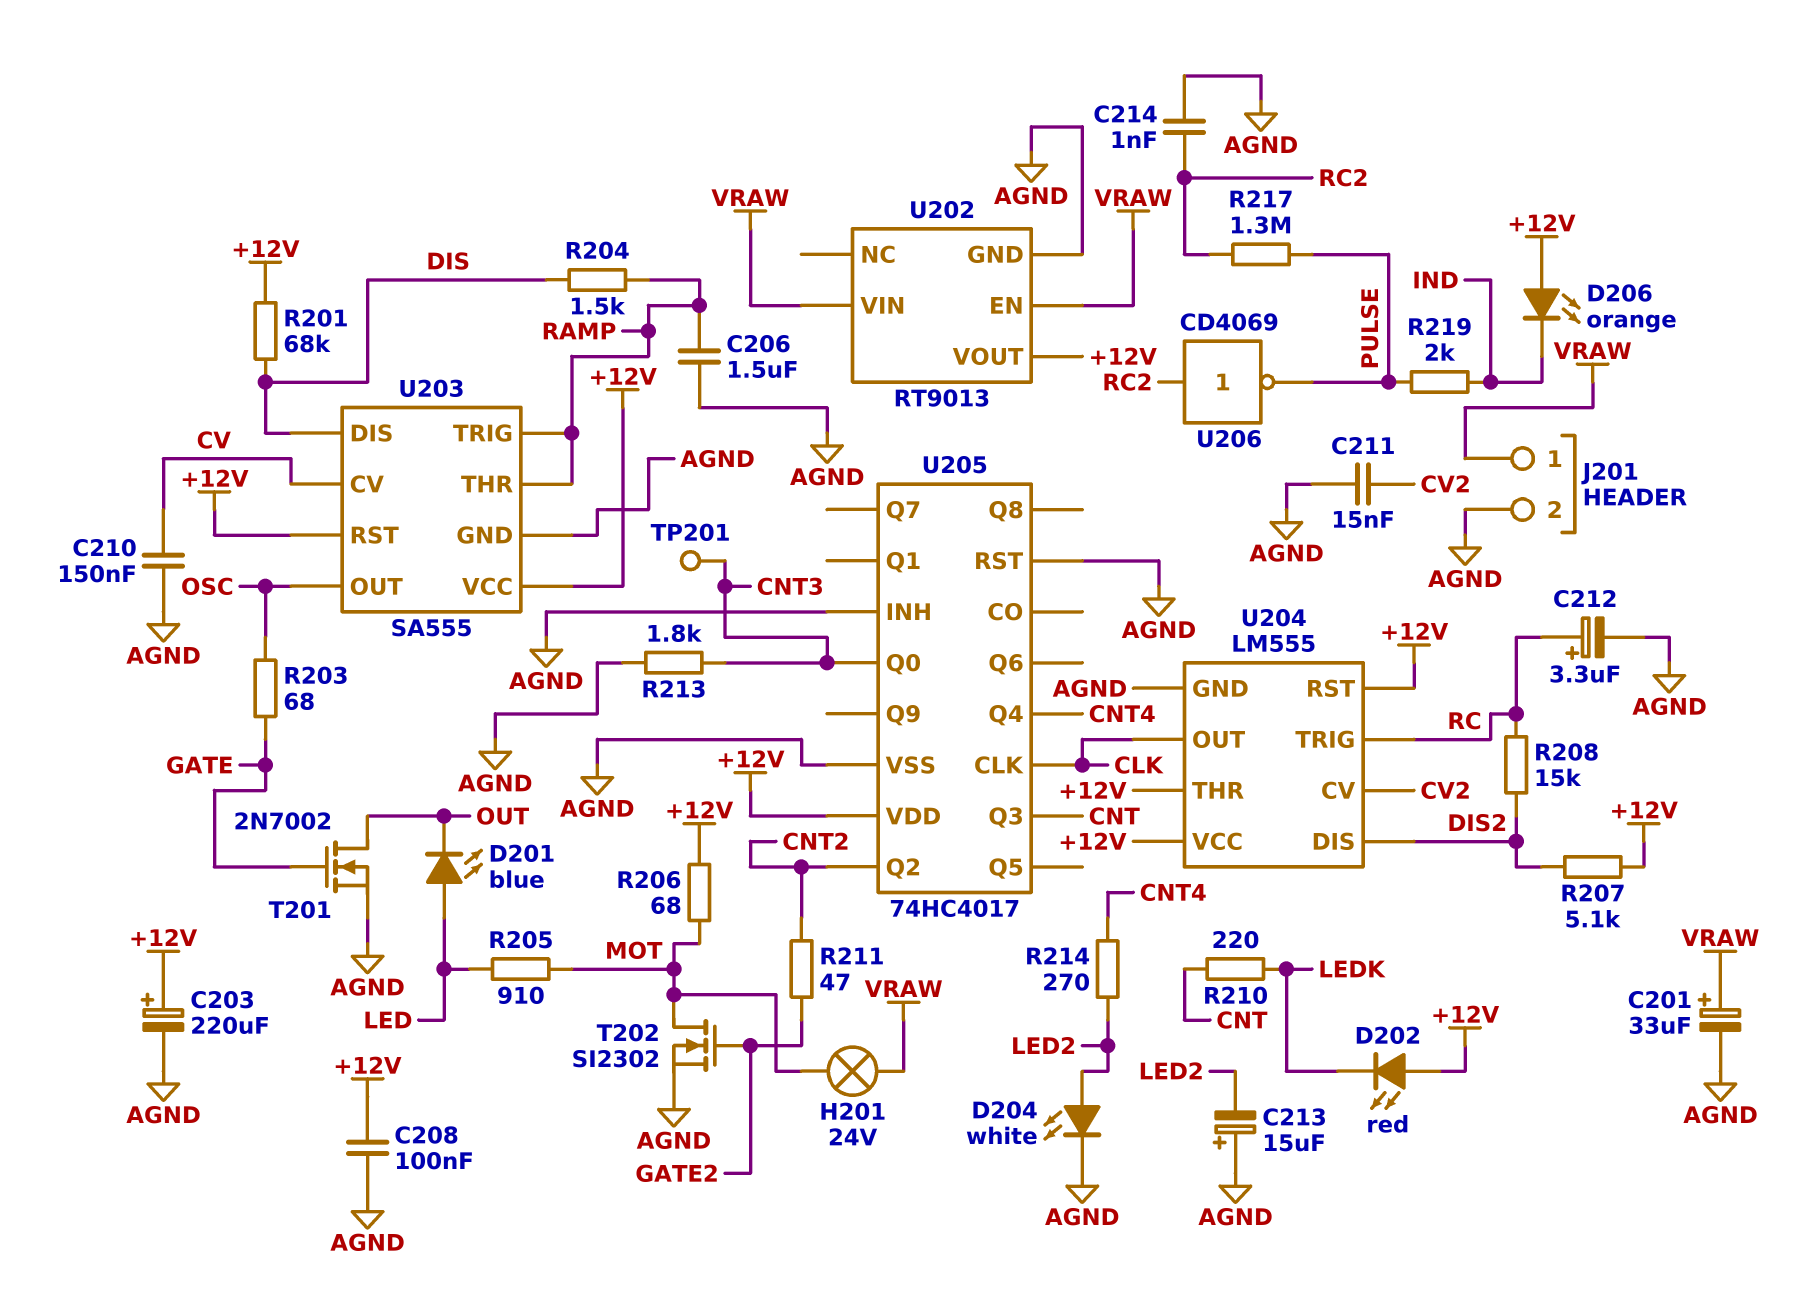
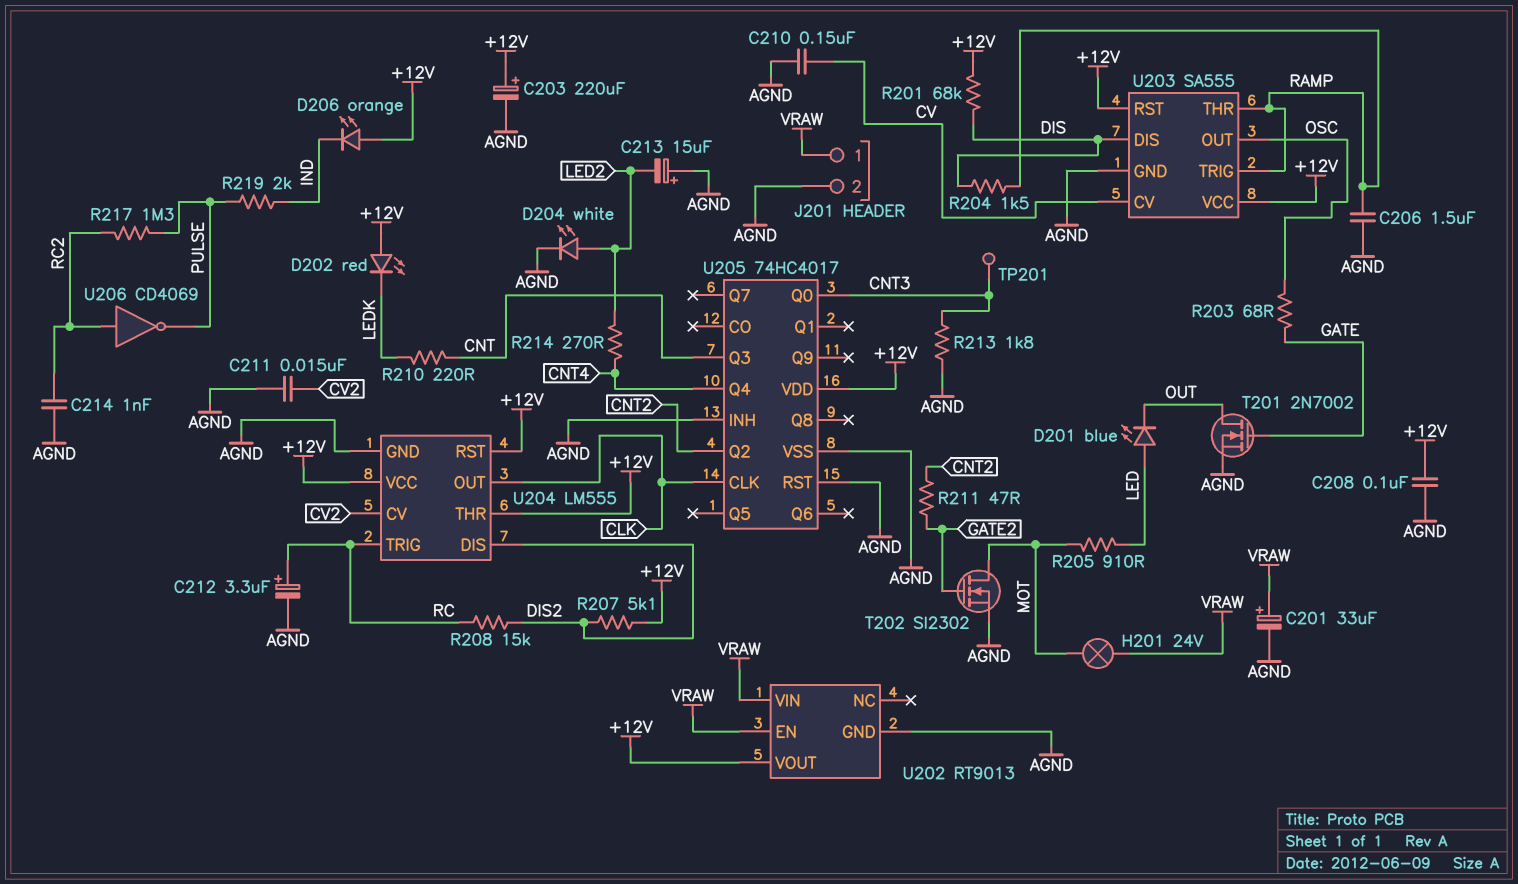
R206: 68 (+12V, MOT) -> none

